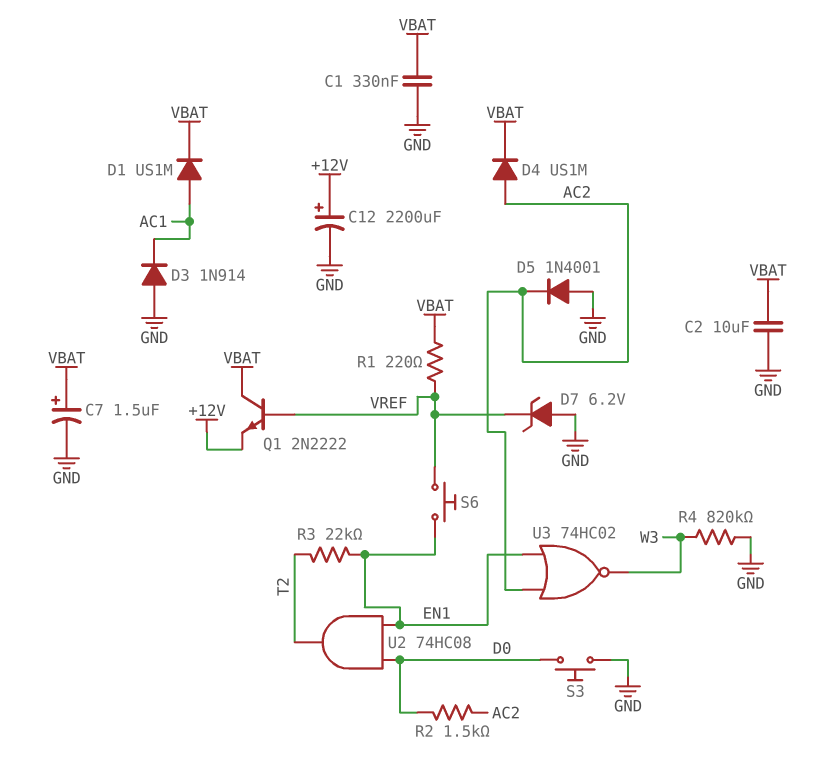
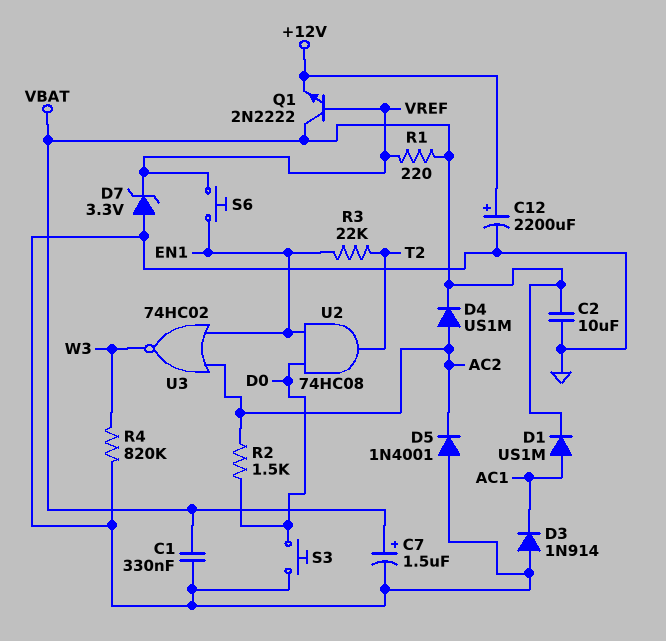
D7: zener 6.2V (A GND, K VREF) -> zener 3.3V (A GND, K VREF)

